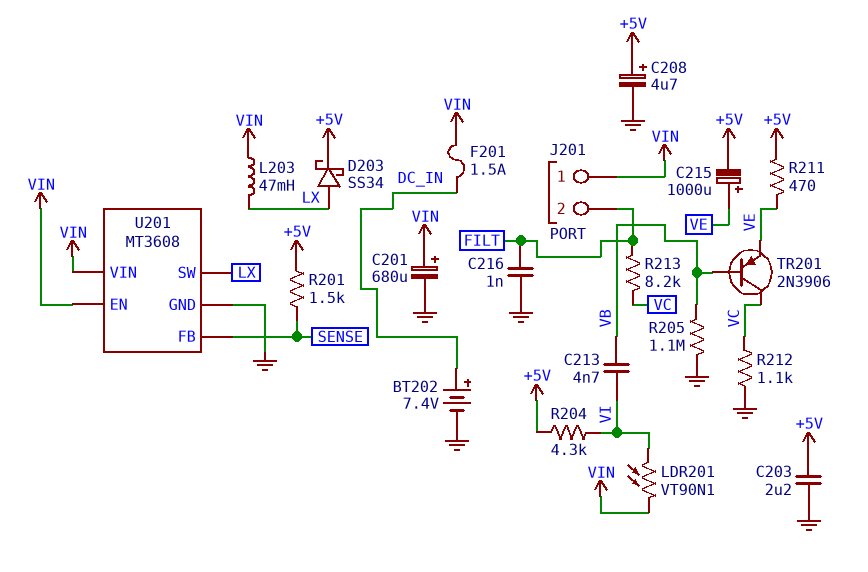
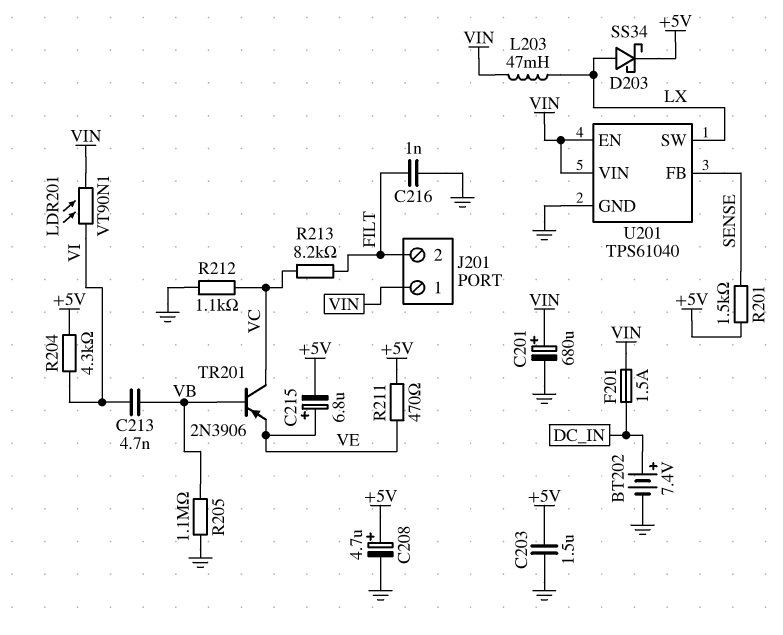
C203: 2.2uF (+5V, GND) -> 1.5uF (+5V, GND)
C215: 1000uF (plus VE, minus +5V) -> 6.8uF (plus VE, minus +5V)
U201: MT3608 -> TPS61040

